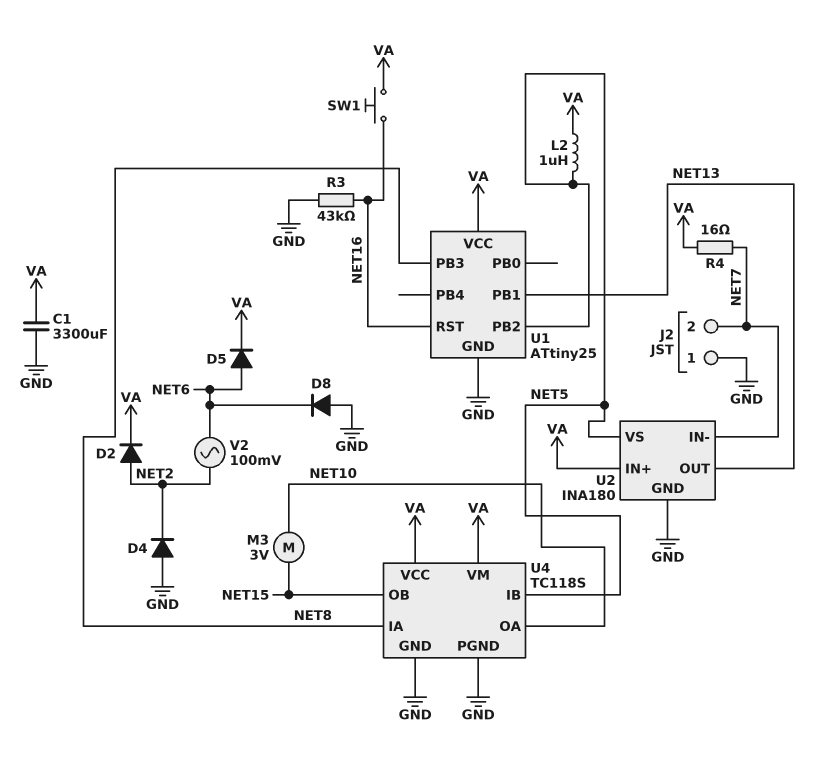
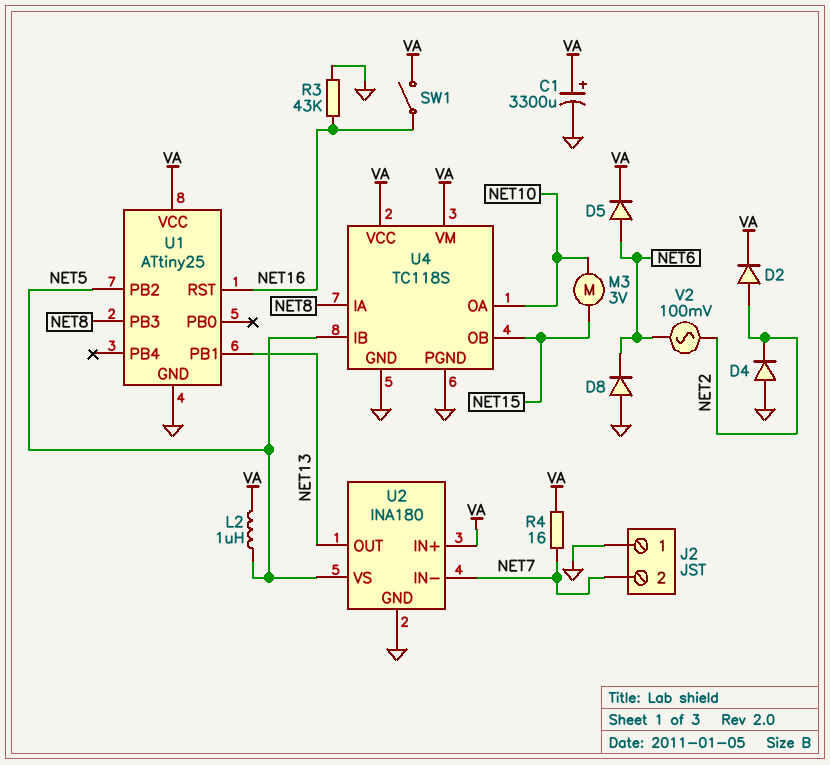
C1: 3300uF (GND, VA) -> 3300uF (plus VA, minus GND)
SW1: button (NET16, VA) -> switch (NET16, VA)

